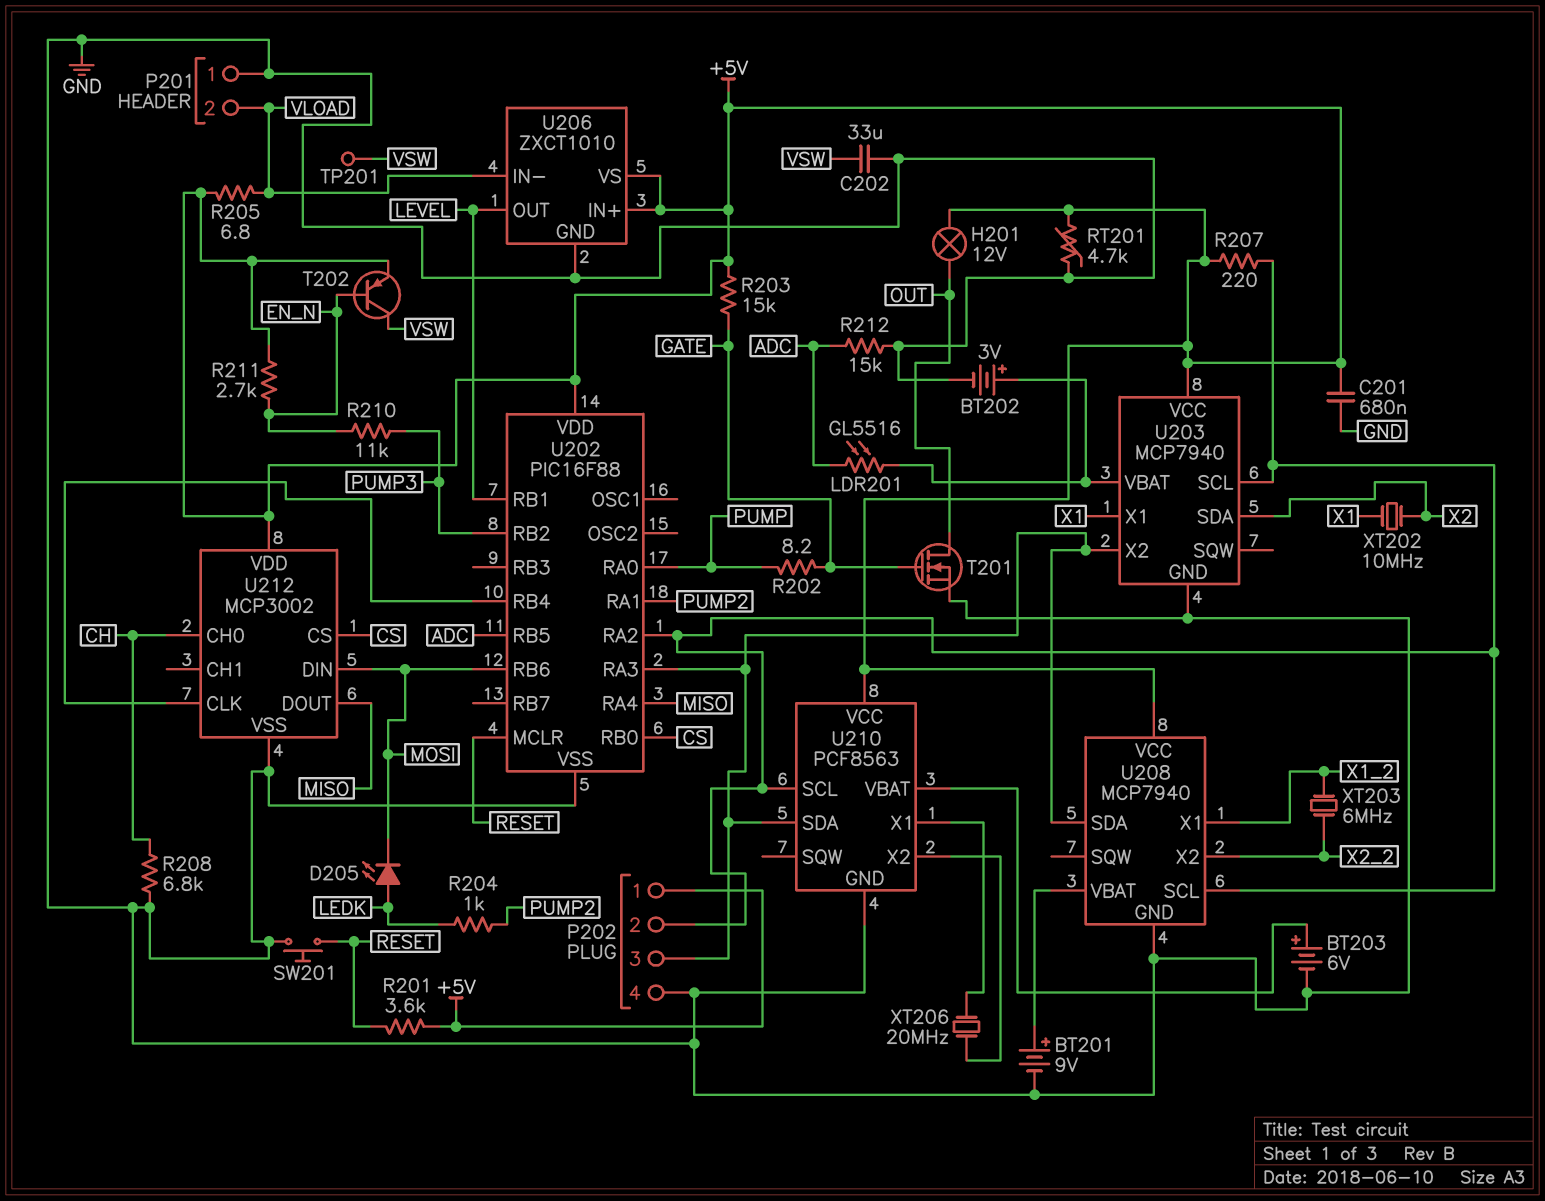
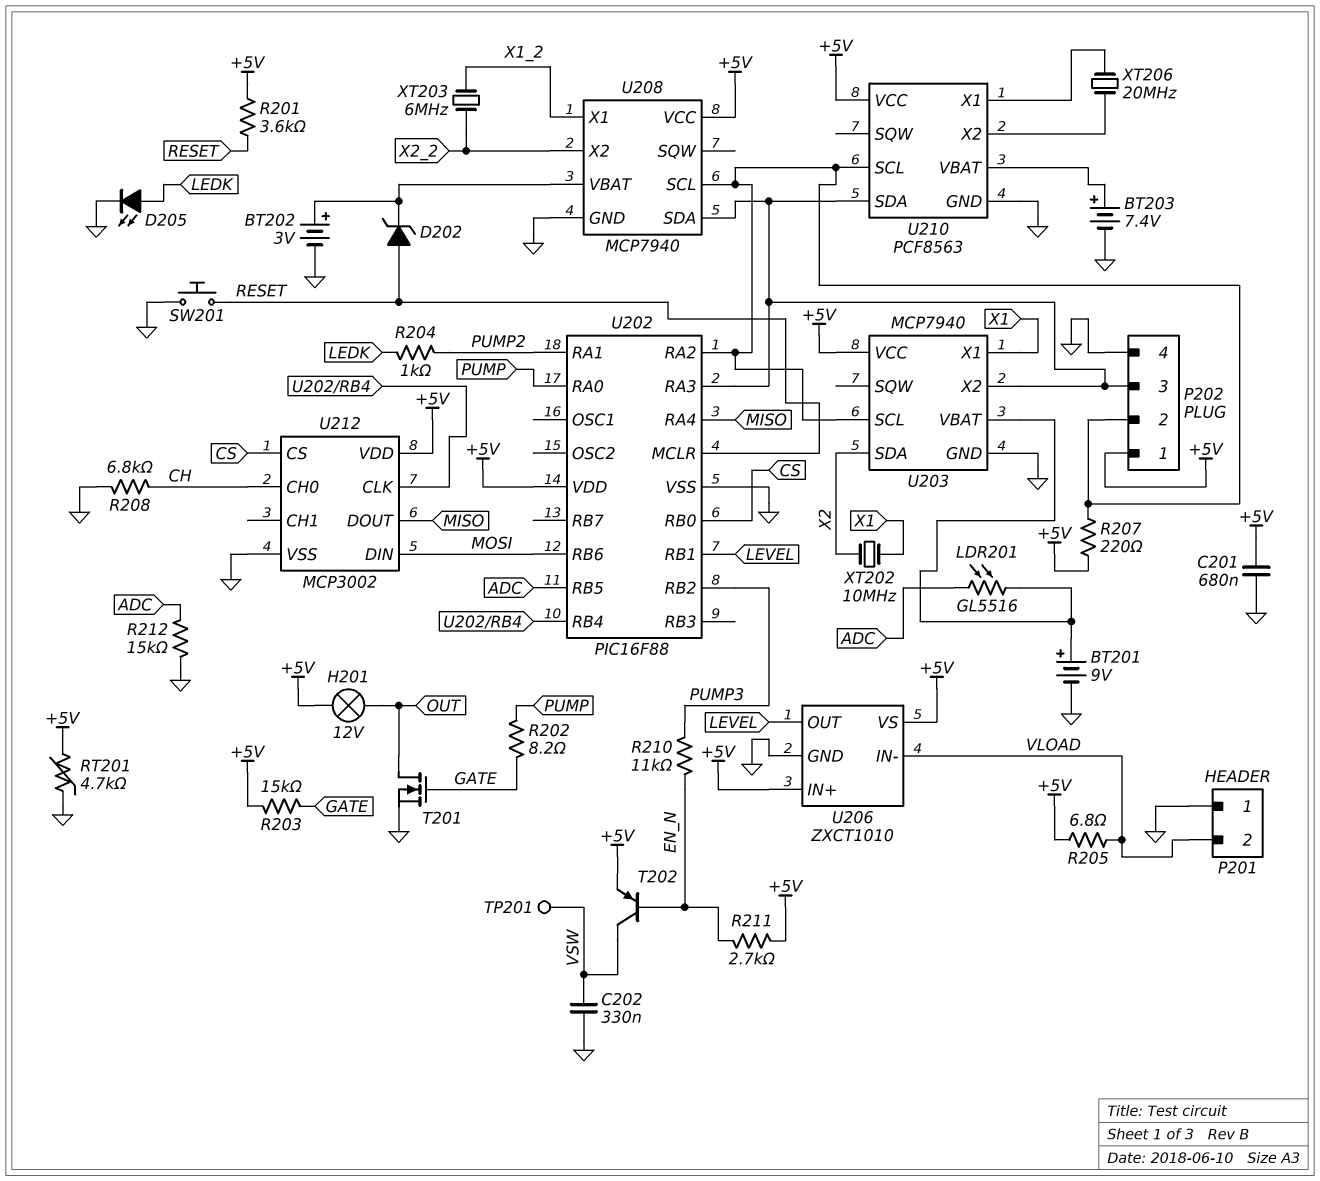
BT201: 9V (plus U208/VBAT, minus GND) -> 9V (plus U203/VBAT, minus GND)
BT202: 3V (plus U203/VBAT, minus GND) -> 3V (plus U208/VBAT, minus GND)
BT203: 6V (plus U210/VBAT, minus GND) -> 7.4V (plus U210/VBAT, minus GND)
C202: 33uF (GND, VSW) -> 330nF (GND, VSW)
D202: none -> zener (A RESET, K U208/VBAT)
D205: LED (A LEDK, K MOSI) -> LED (A LEDK, K GND)

